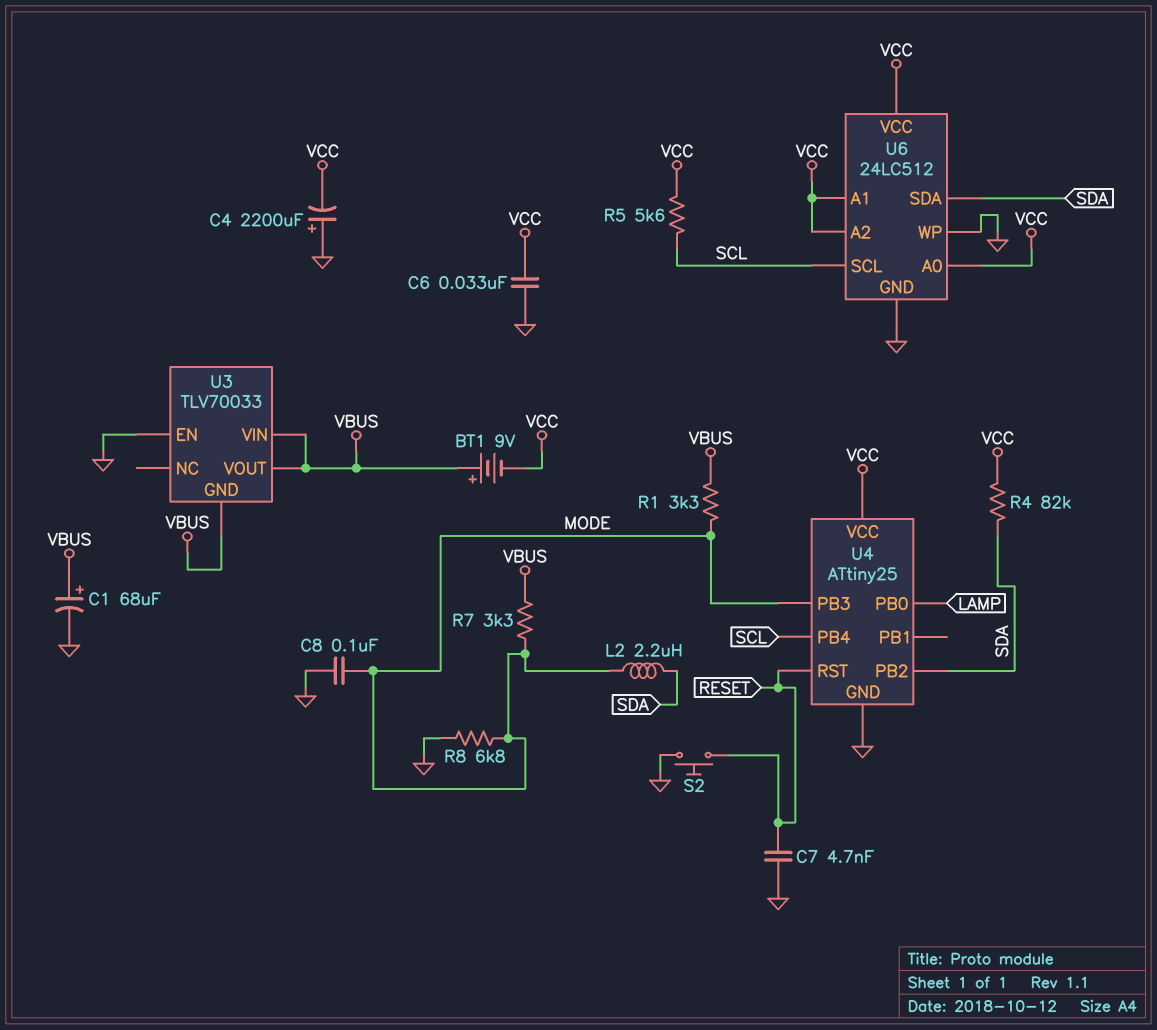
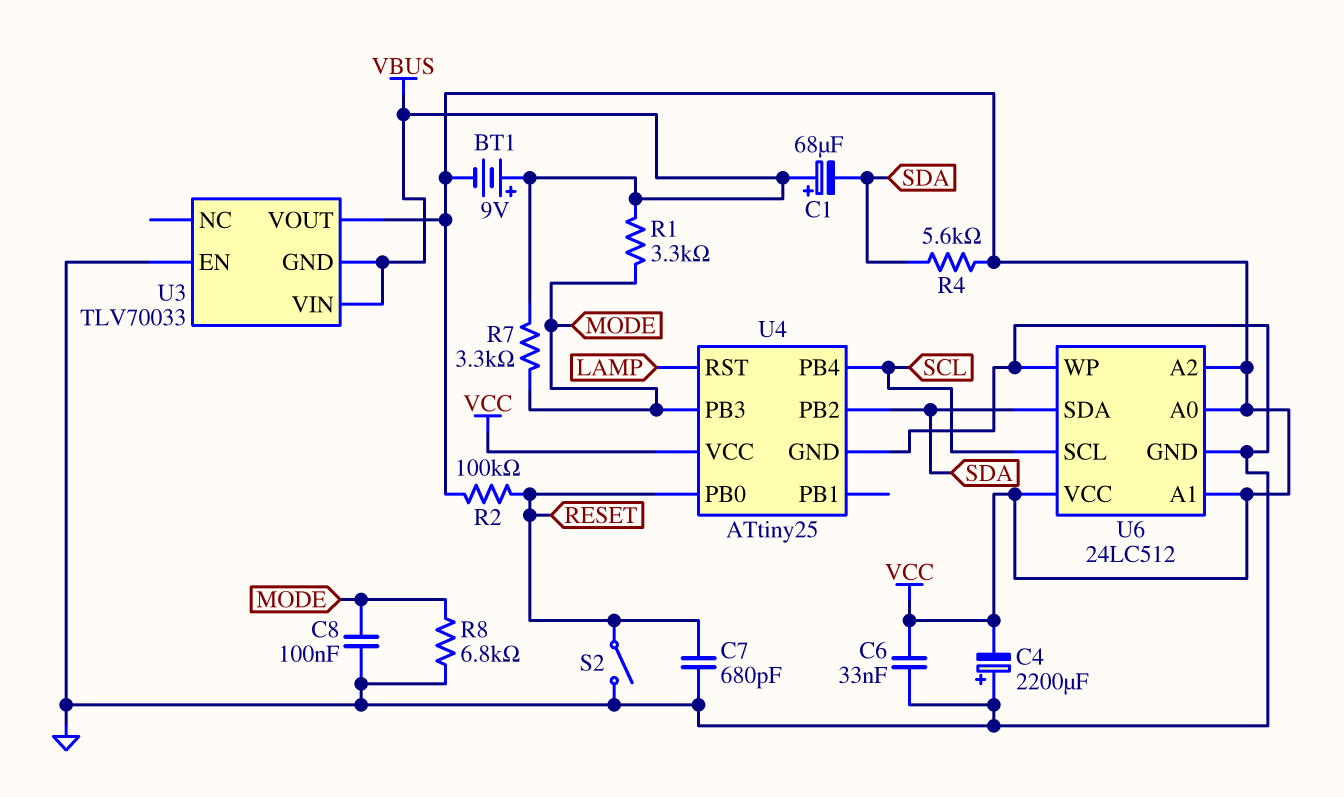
C1: 68uF (plus VBUS, minus GND) -> 68uF (plus VBUS, minus SDA)
C7: 4.7nF (GND, RESET) -> 680pF (GND, RESET)
L2: 2.2uH (MODE, SDA) -> none
R2: none -> 100k (RESET, VCC)
R4: 82k (SDA, VCC) -> 5.6k (SDA, VCC)
R5: 5.6k (SCL, VCC) -> none
S2: button (GND, RESET) -> switch (GND, RESET)
U3 pin VOUT: VBUS -> VCC
U4 pin PB0: LAMP -> RESET
U4 pin RST: RESET -> LAMP

